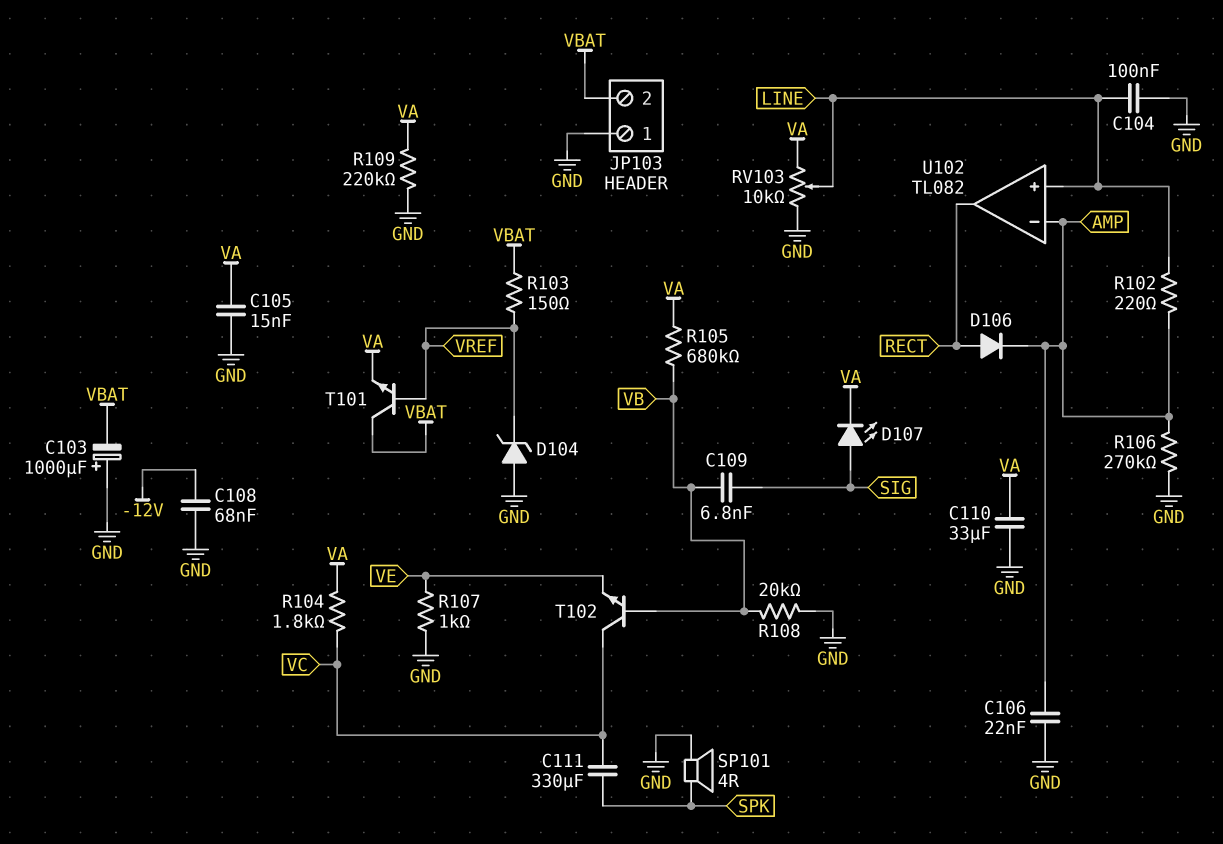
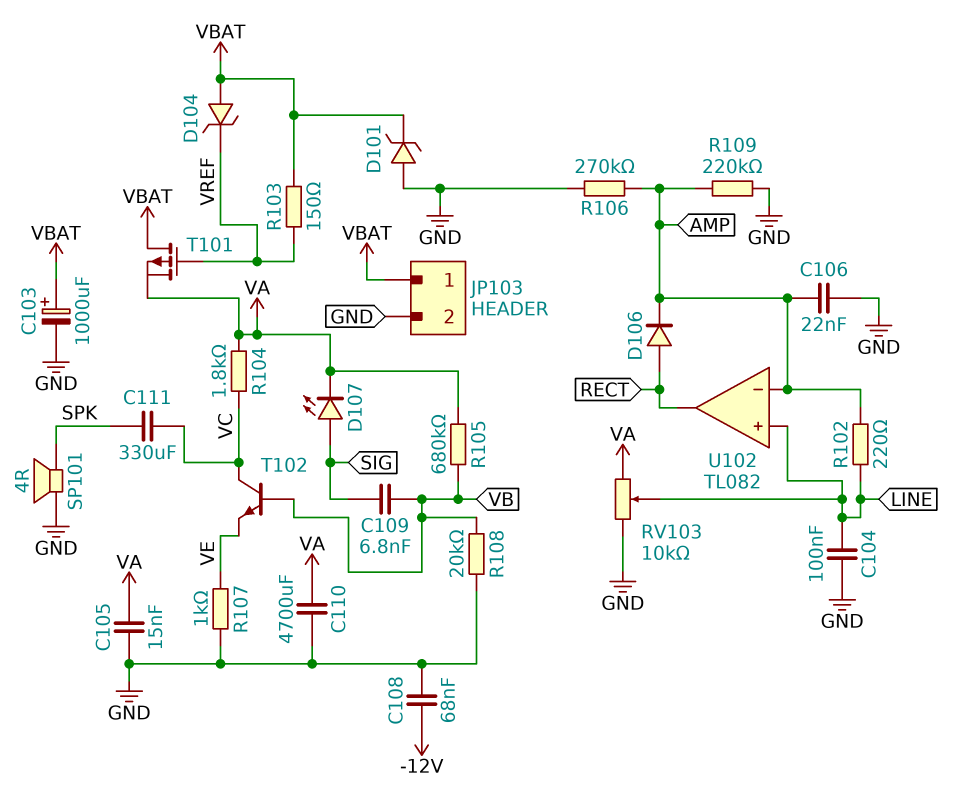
C103: 1000uF (plus GND, minus VBAT) -> 1000uF (plus VBAT, minus GND)
C110: 33uF (GND, VA) -> 4700uF (GND, VA)
D101: none -> zener (A GND, K VBAT)
D104: zener (A GND, K VREF) -> zener (A VBAT, K VREF)
JP103 pin 1: GND -> VBAT
JP103 pin 2: VBAT -> GND
R109: 220k (GND, VA) -> 220k (AMP, GND)
T101: NPN (B VREF, C VBAT, E VA) -> PMOS (G VREF, D VBAT, S VA)

